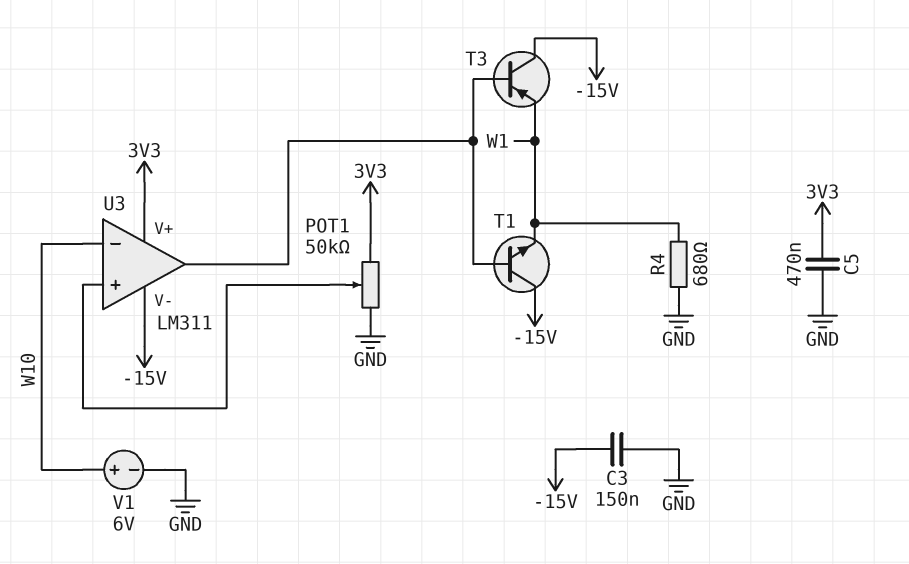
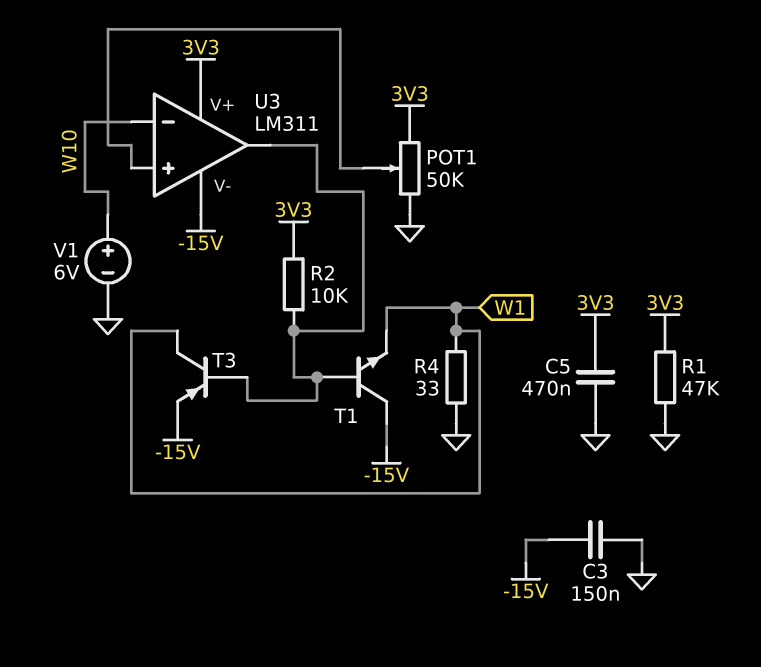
R1: none -> 47k (3V3, GND)
R2: none -> 10k (3V3, U3/out)
R4: 680 (GND, W1) -> 33 (GND, W1)
T3: PNP (B U3/out, C -15V, E W1) -> PNP (B U3/out, C W1, E -15V)

